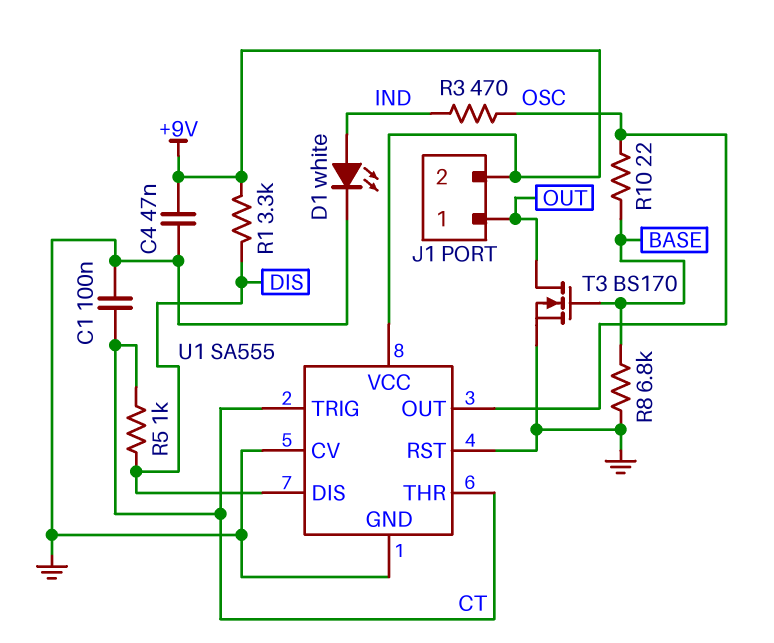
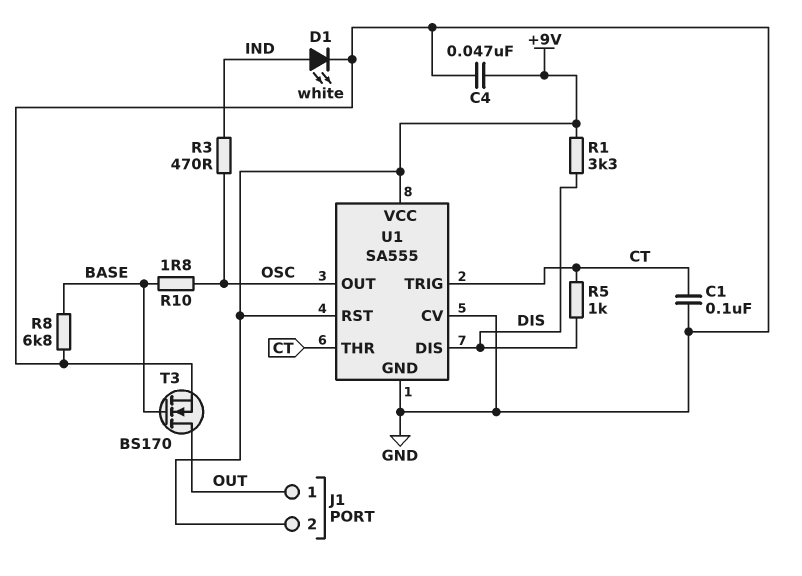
R10: 22 (BASE, OSC) -> 1.8 (BASE, OSC)
U1 pin RST: GND -> +9V

